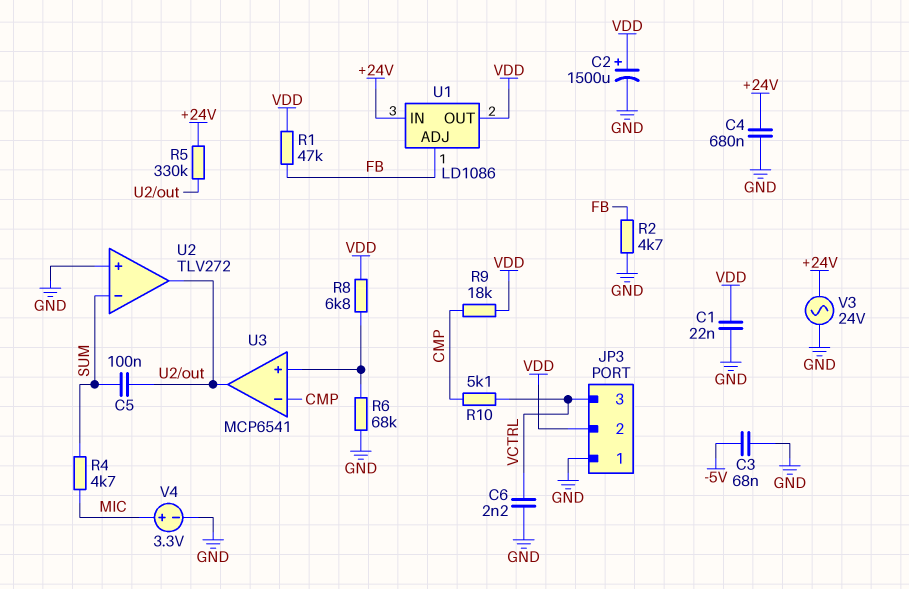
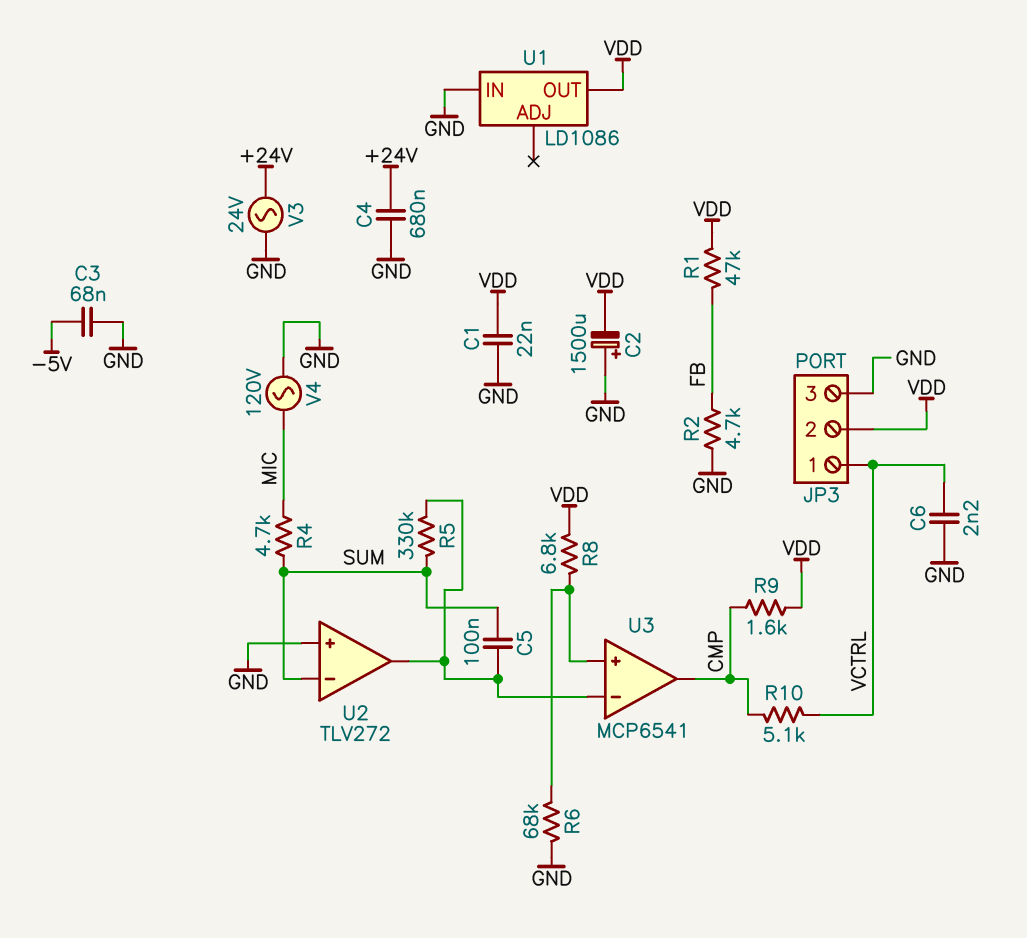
C2: 1500uF (plus VDD, minus GND) -> 1500uF (plus GND, minus VDD)
JP3 pin 1: GND -> VCTRL
JP3 pin 3: VCTRL -> GND
R5: 330k (+24V, U2/out) -> 330k (SUM, U2/out)
R9: 18k (CMP, VDD) -> 1.6k (CMP, VDD)
U1 pin ADJ: FB -> none
U1 pin IN: +24V -> GND
U3 pin in-: CMP -> U2/out
U3 pin out: U2/out -> CMP
V4: 3.3V (plus MIC, minus GND) -> AC 120V (GND, MIC)

